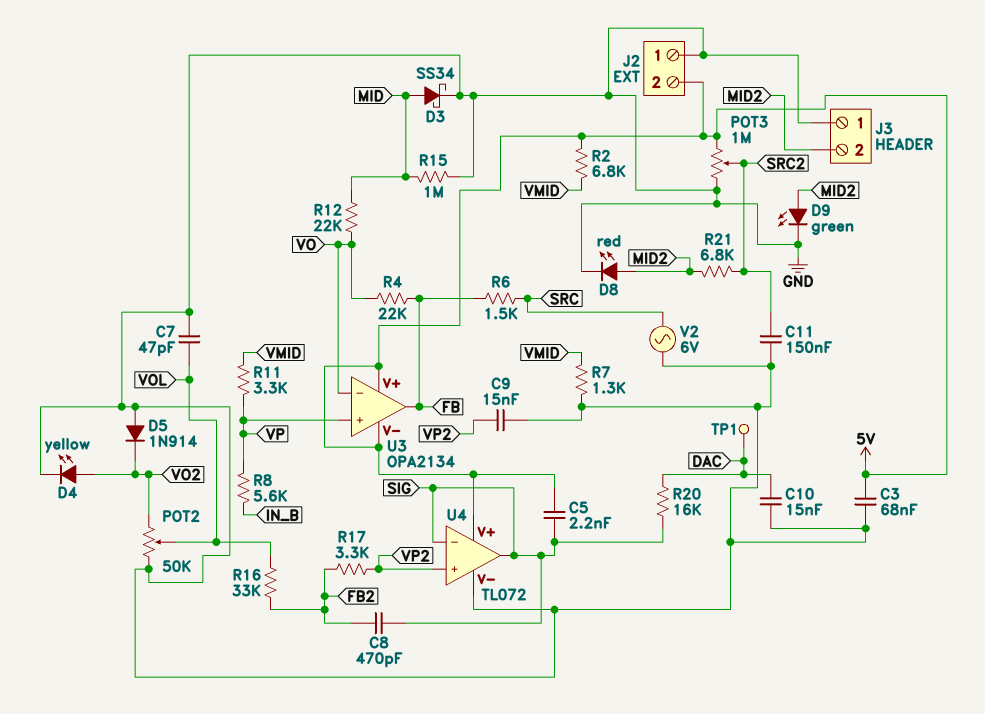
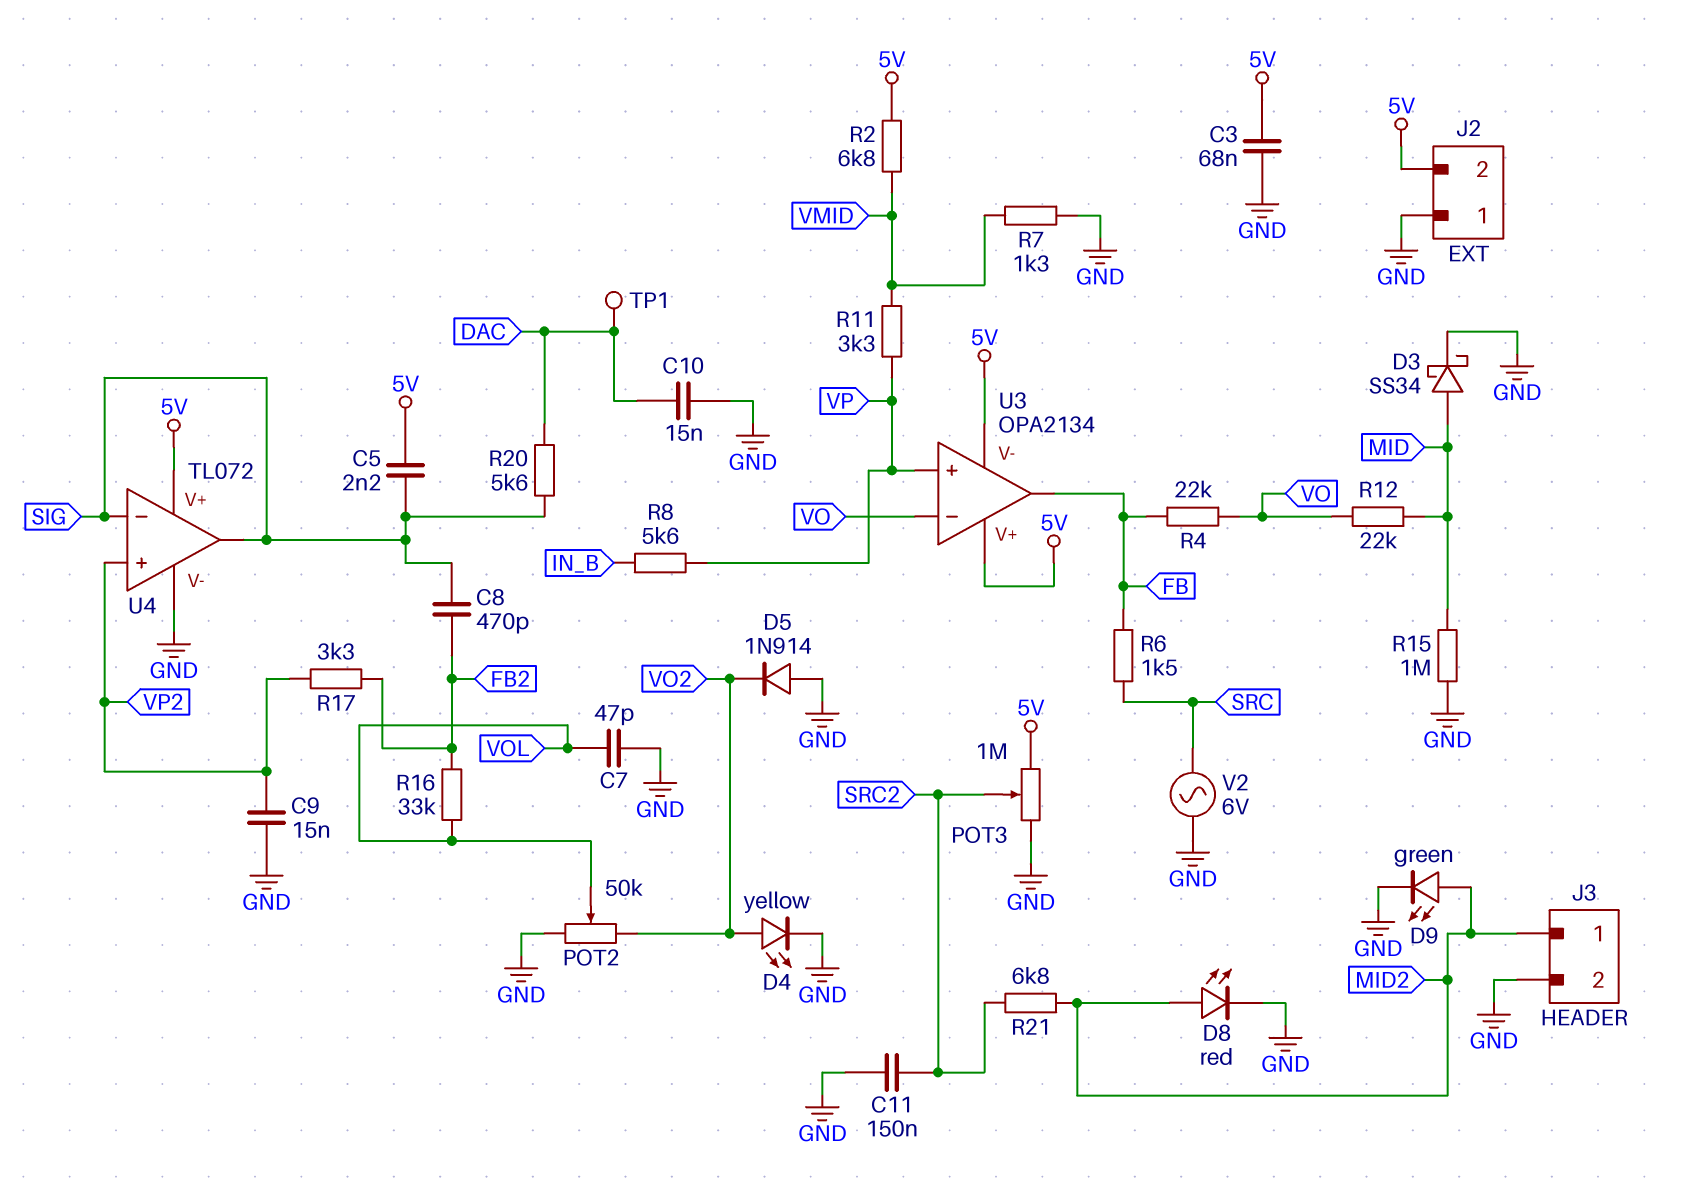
J3 pin 1: GND -> MID2
J3 pin 2: MID2 -> GND
R20: 16k (DAC, SIG) -> 5.6k (DAC, SIG)

